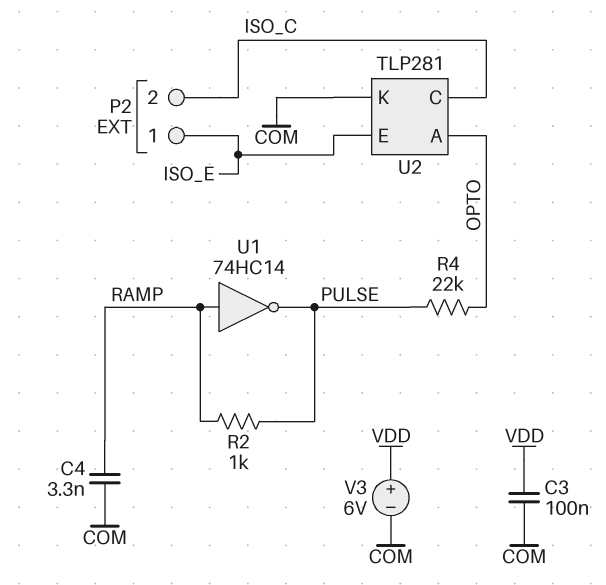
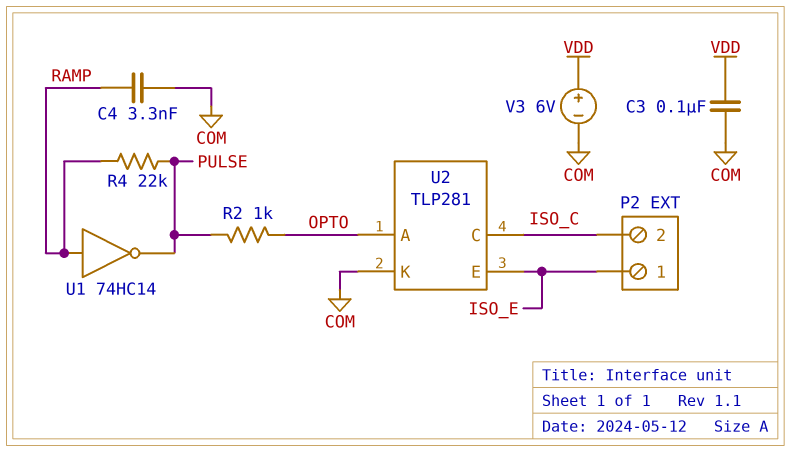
R2: 1k (PULSE, RAMP) -> 1k (OPTO, PULSE)
R4: 22k (OPTO, PULSE) -> 22k (PULSE, RAMP)

